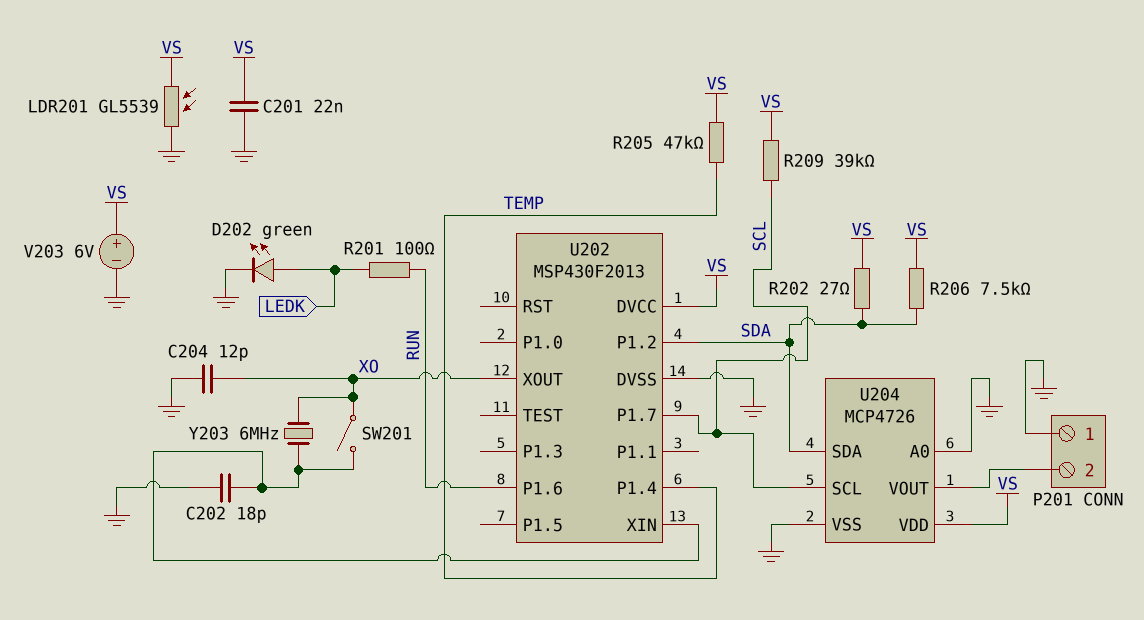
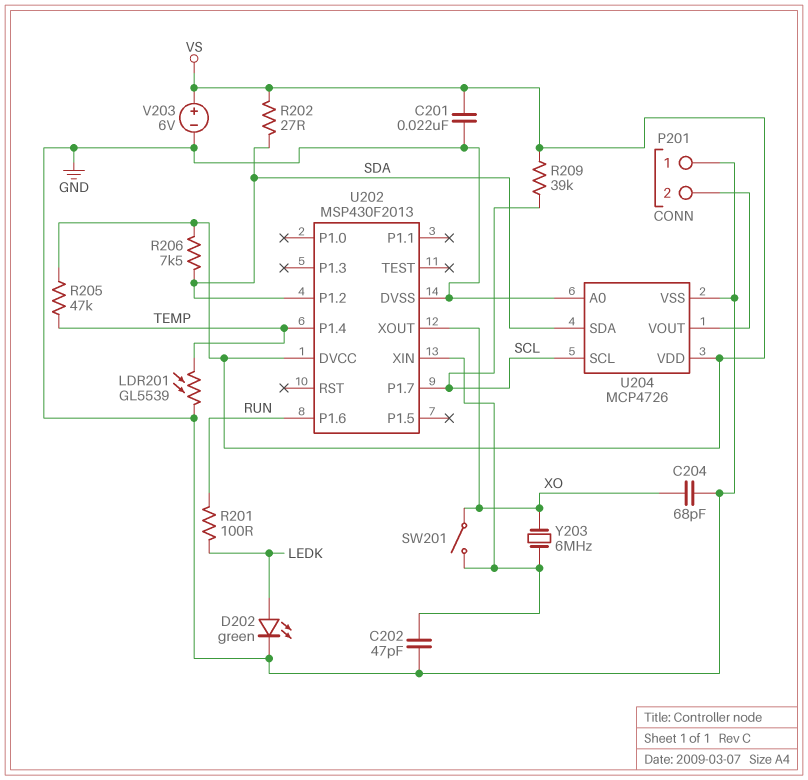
C202: 18pF (GND, U202/XIN) -> 47pF (GND, U202/XIN)
C204: 12pF (GND, XO) -> 68pF (GND, XO)
LDR201: GL5539 (GND, VS) -> GL5539 (GND, TEMP)

